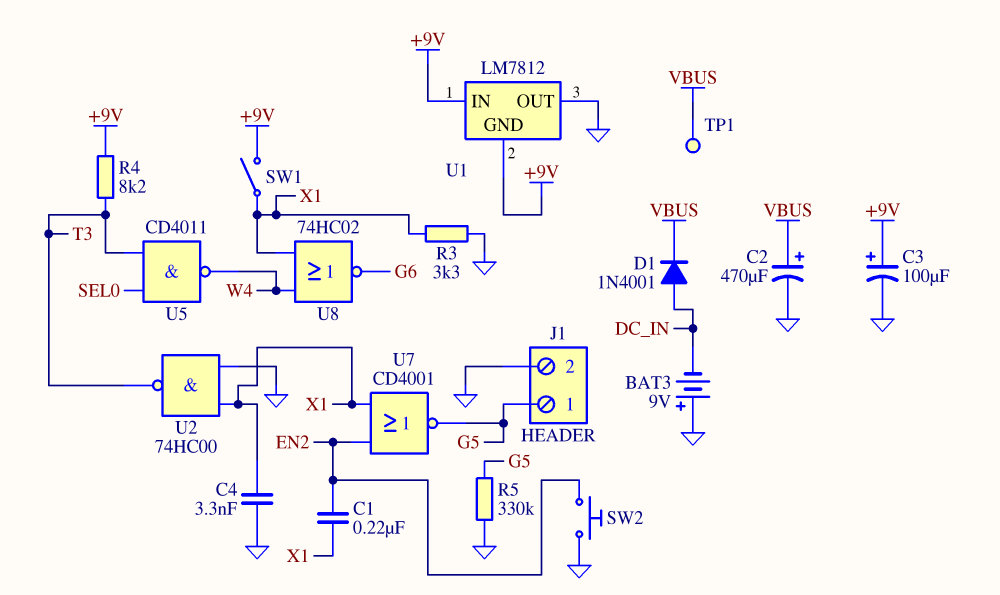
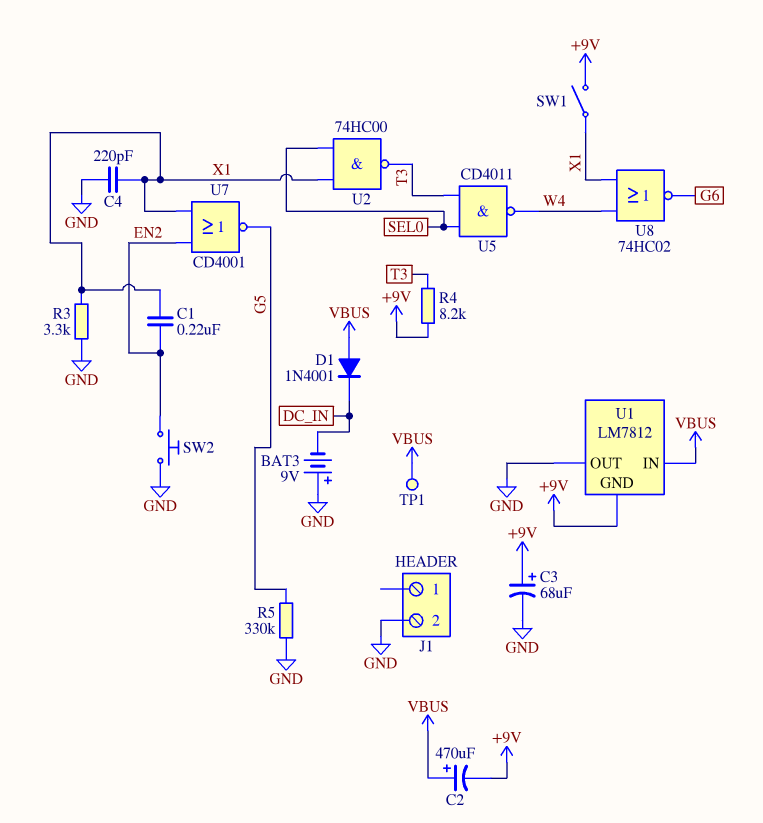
C2: 470uF (plus VBUS, minus GND) -> 470uF (plus VBUS, minus +9V)
C3: 100uF (plus +9V, minus GND) -> 68uF (plus +9V, minus GND)
C4: 3.3nF (GND, X1) -> 220pF (GND, X1)
D1: diode 1N4001 (A DC_IN, K VBUS) -> diode 1N4001 (A VBUS, K DC_IN)
J1 pin 1: G5 -> none
U1 pin IN: +9V -> VBUS
U2: NAND 74HC00 (in GND, in X1, out T3) -> NAND 74HC00 (in SEL0, in X1, out T3)

